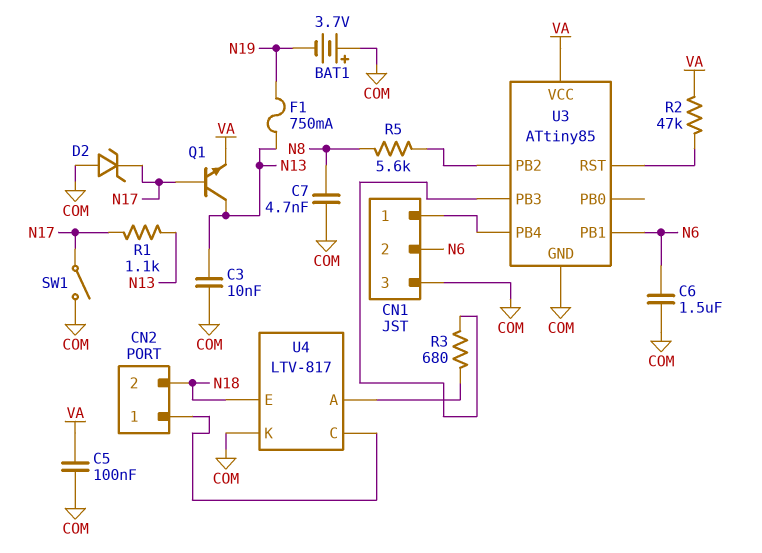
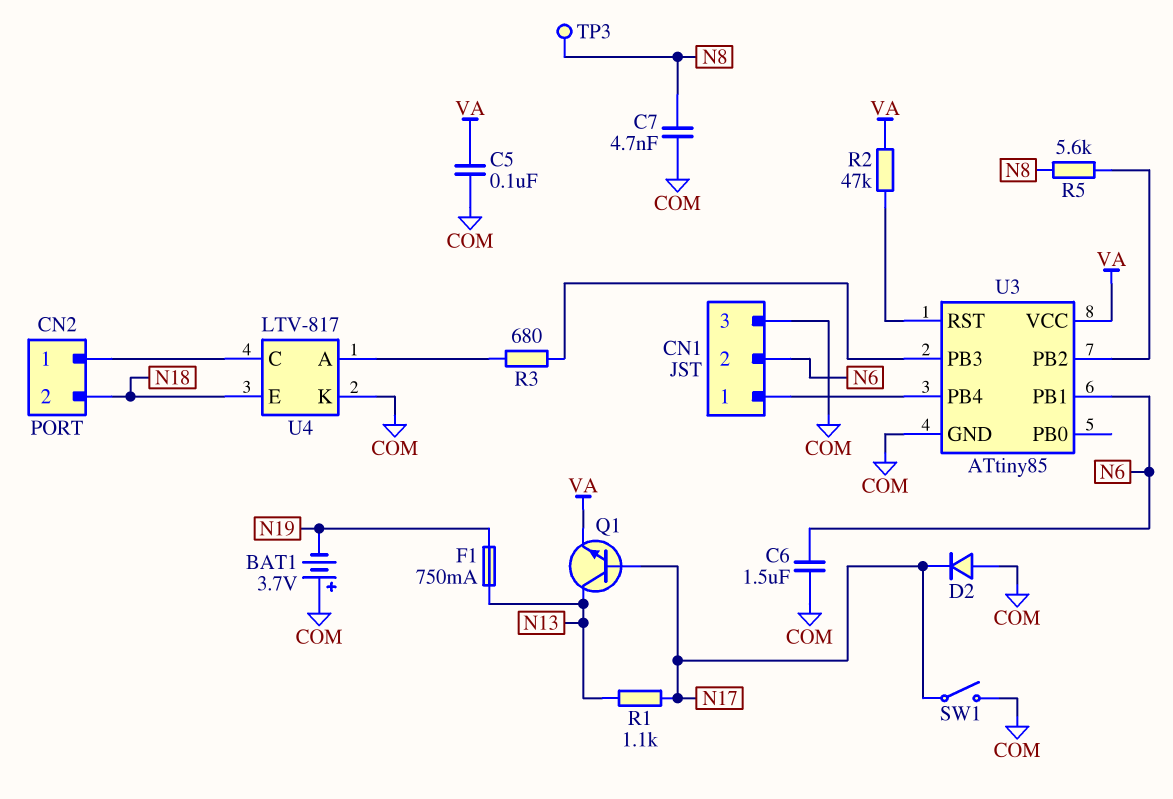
C3: 10nF (COM, N13) -> none
D2: zener (A COM, K N17) -> diode (A COM, K N17)
TP3: none -> test point (N8)

